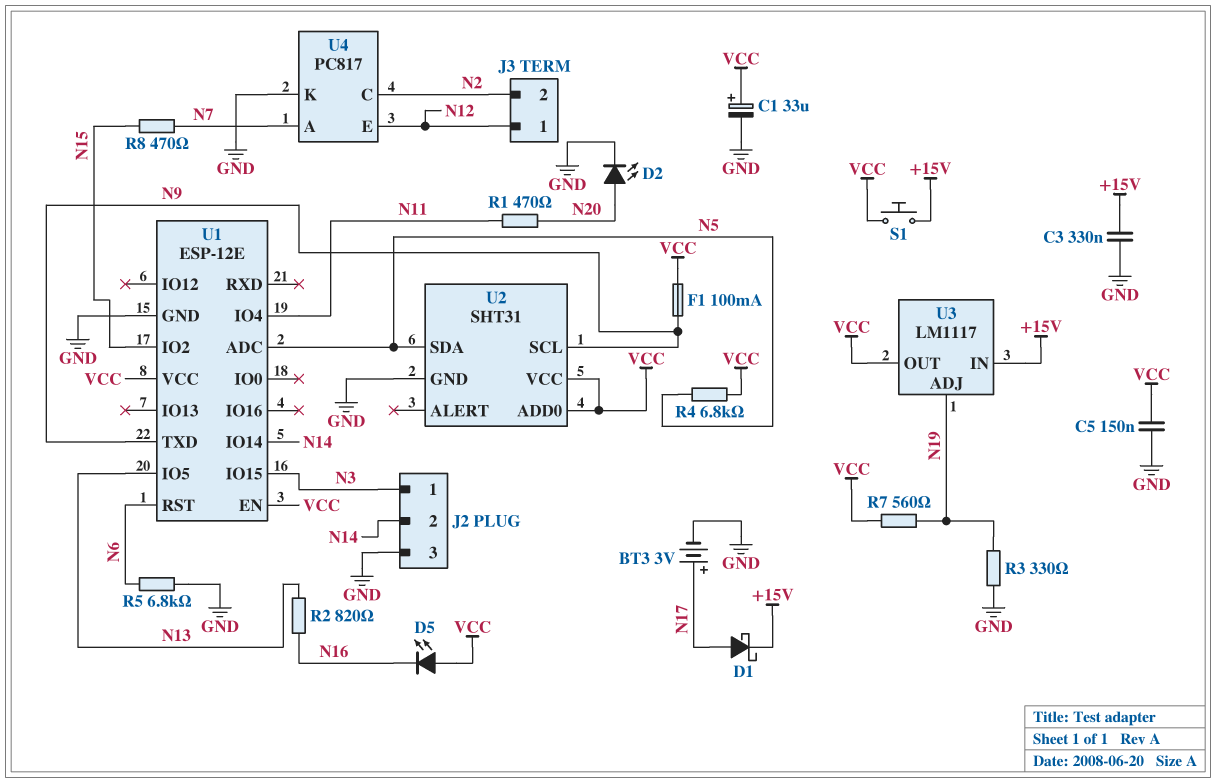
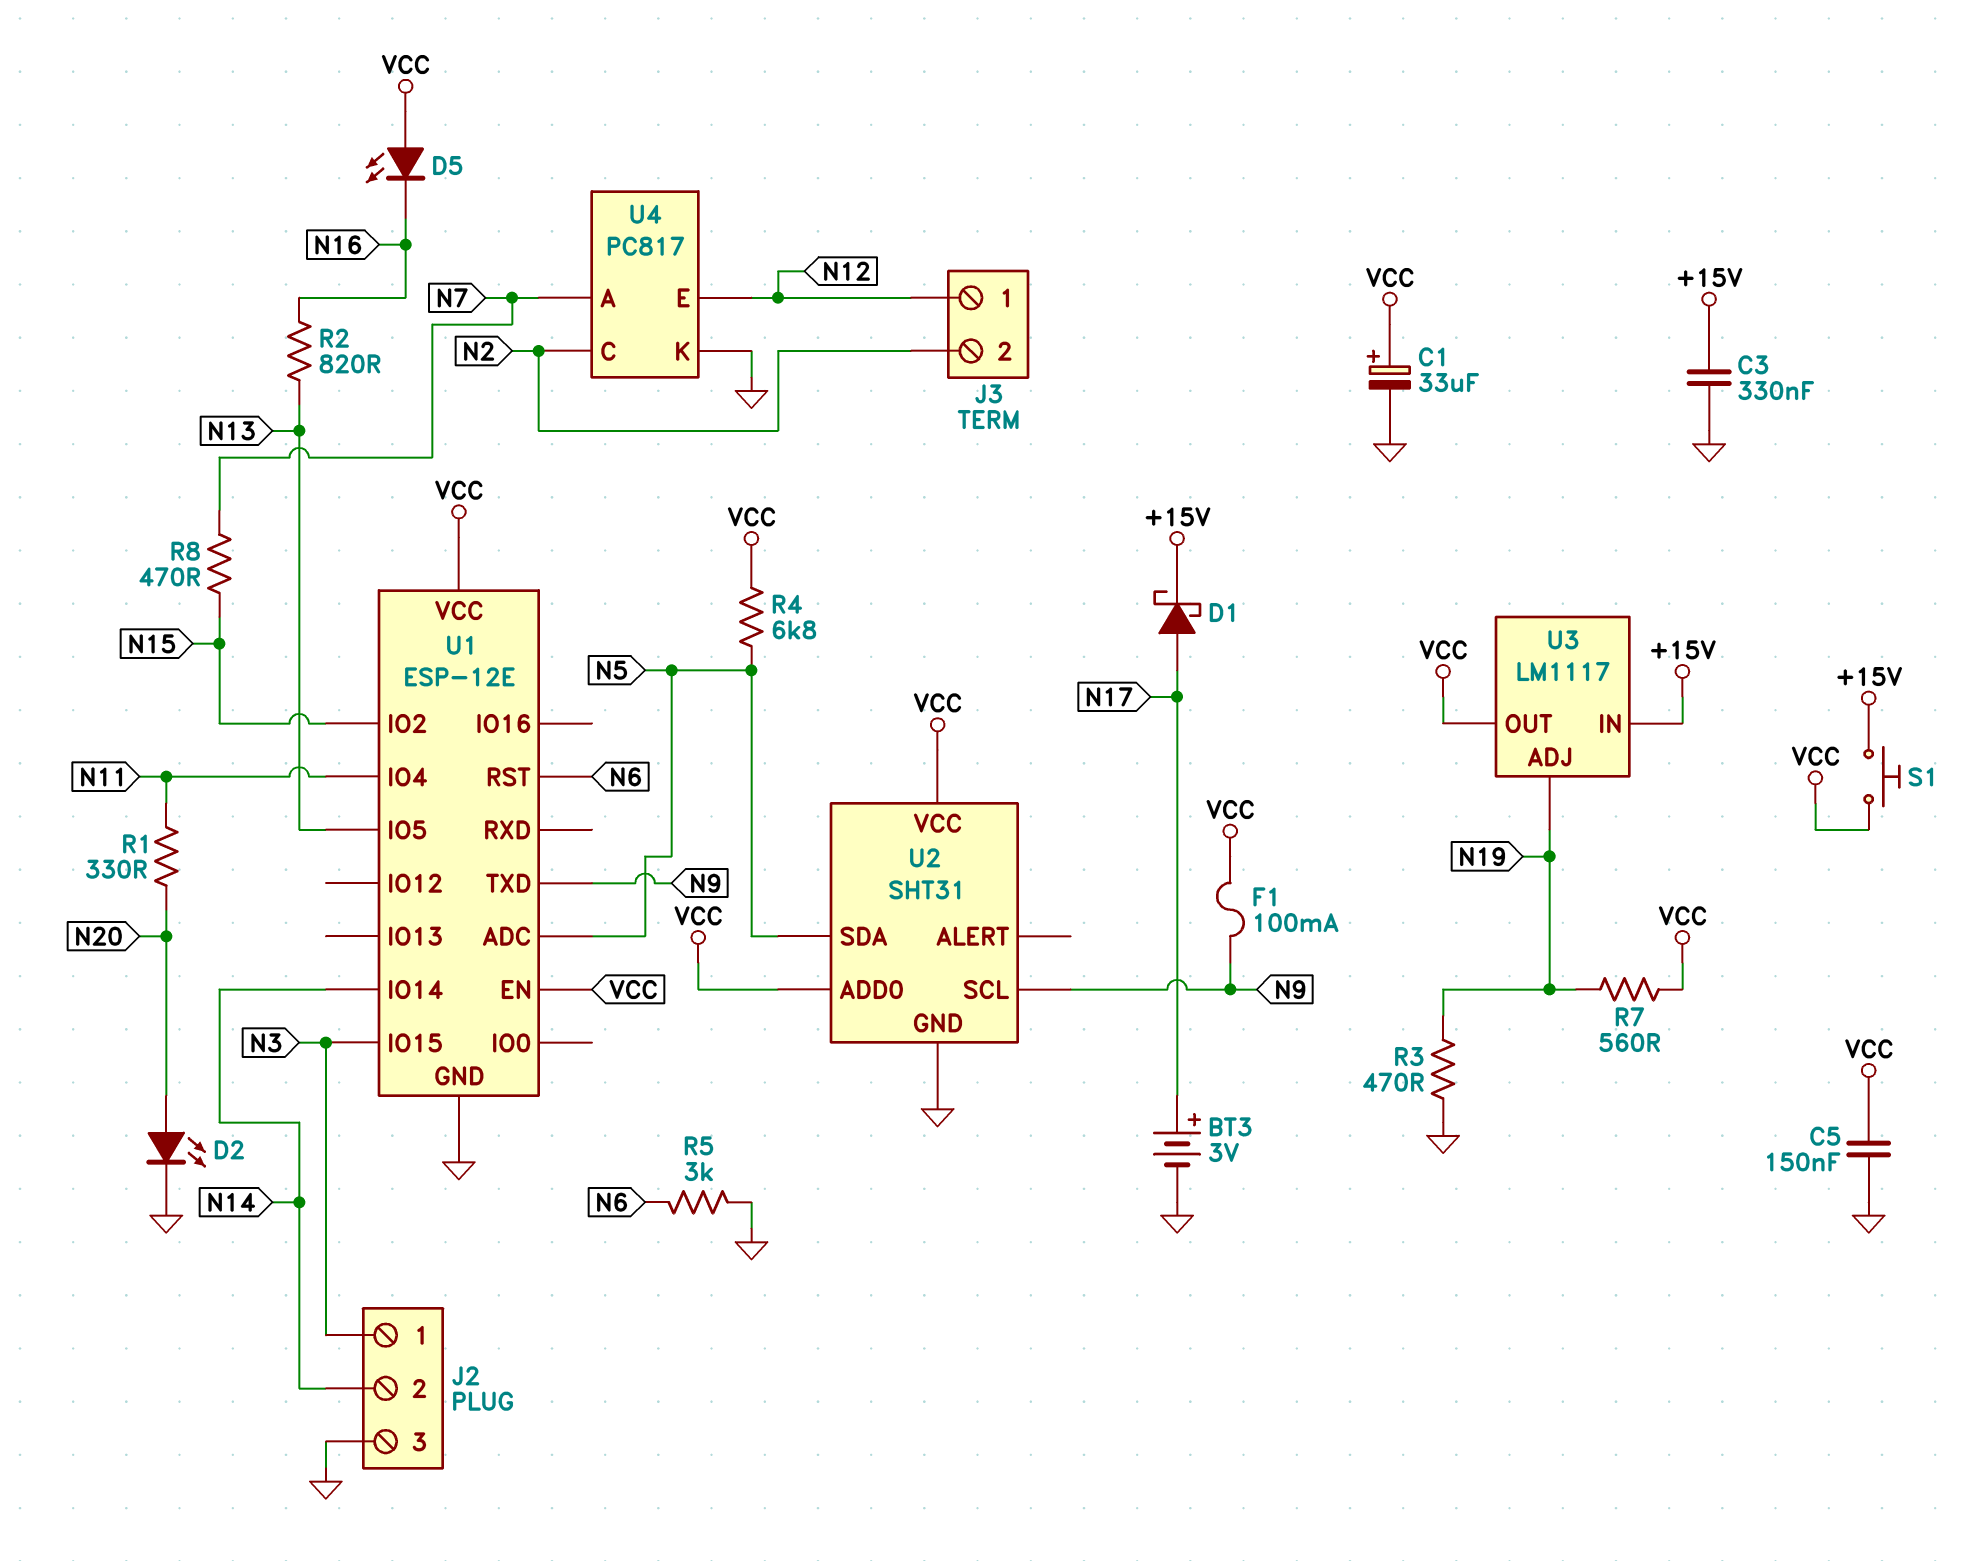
R1: 470 (N11, N20) -> 330 (N11, N20)
R3: 330 (GND, N19) -> 470 (GND, N19)
R5: 6.8k (GND, N6) -> 3k (GND, N6)

